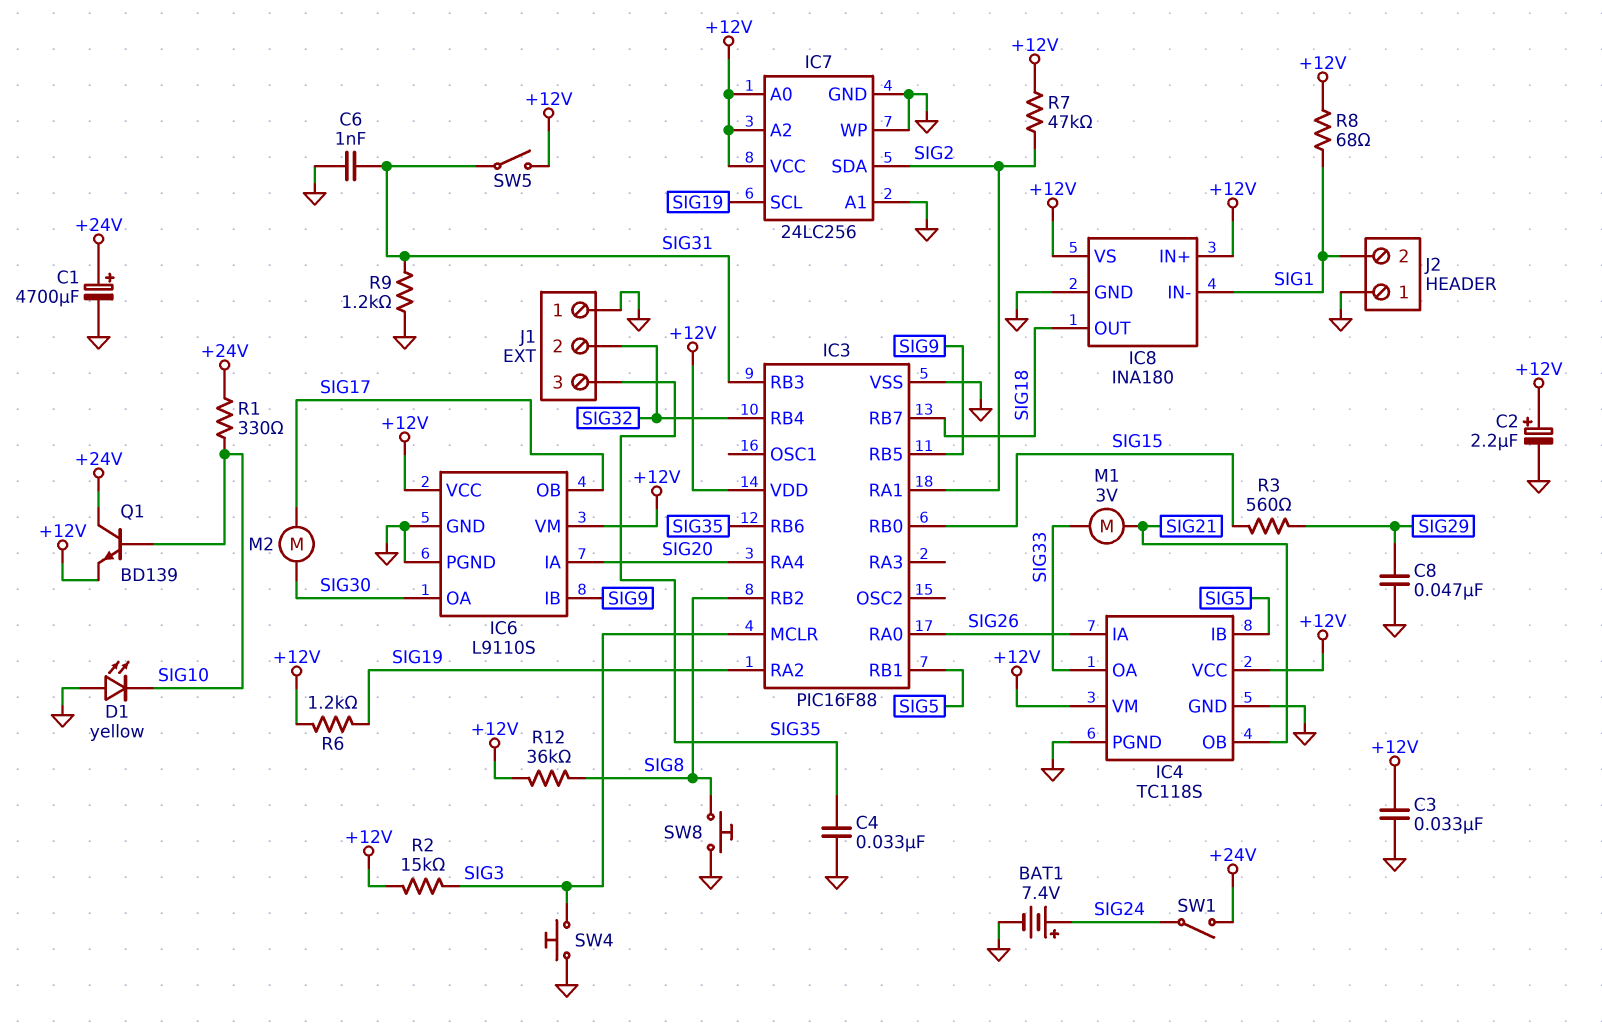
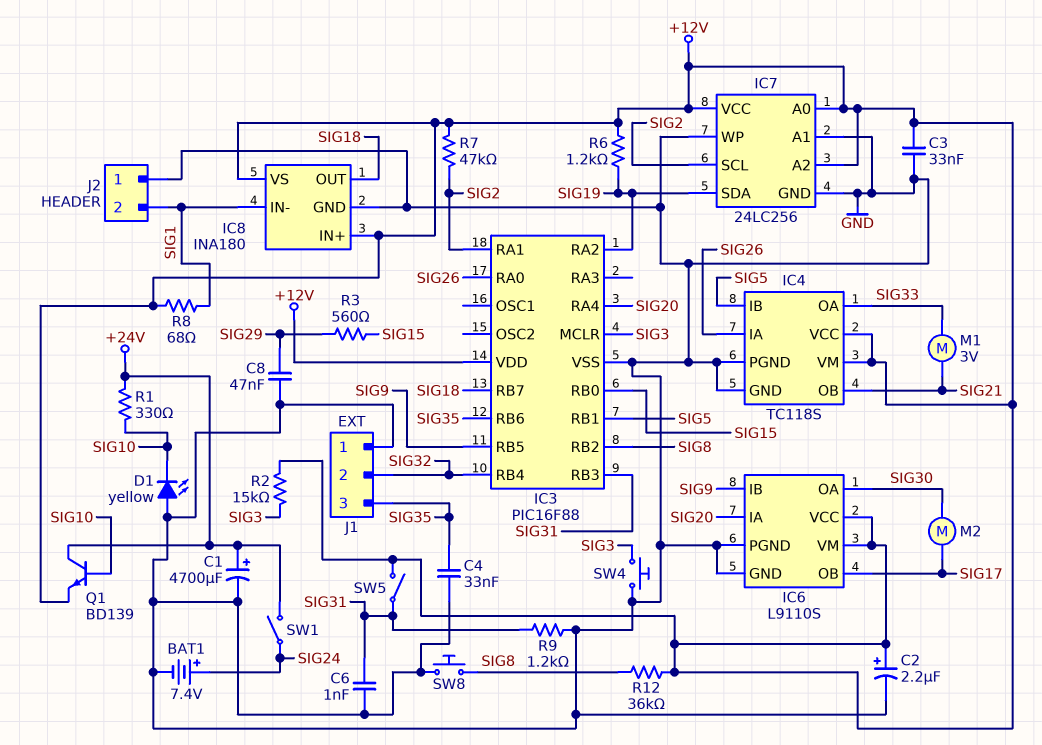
IC7 pin SCL: SIG19 -> SIG2
IC7 pin SDA: SIG2 -> SIG19

